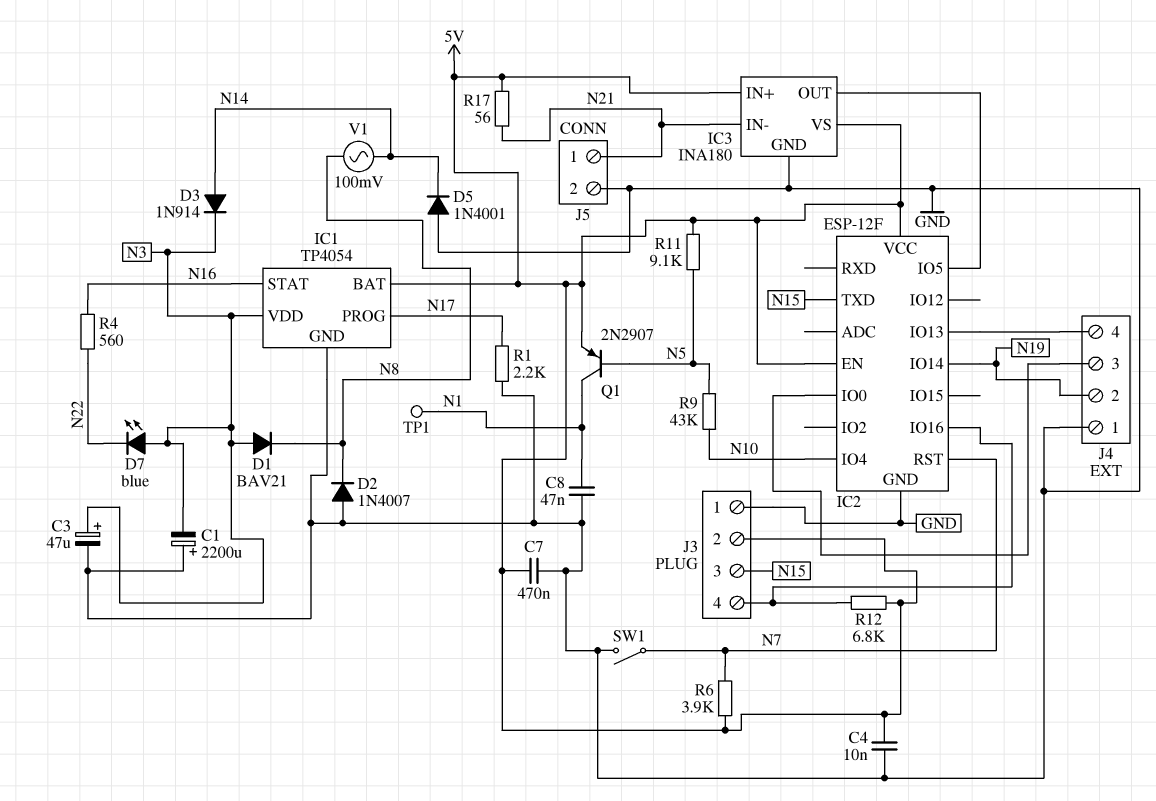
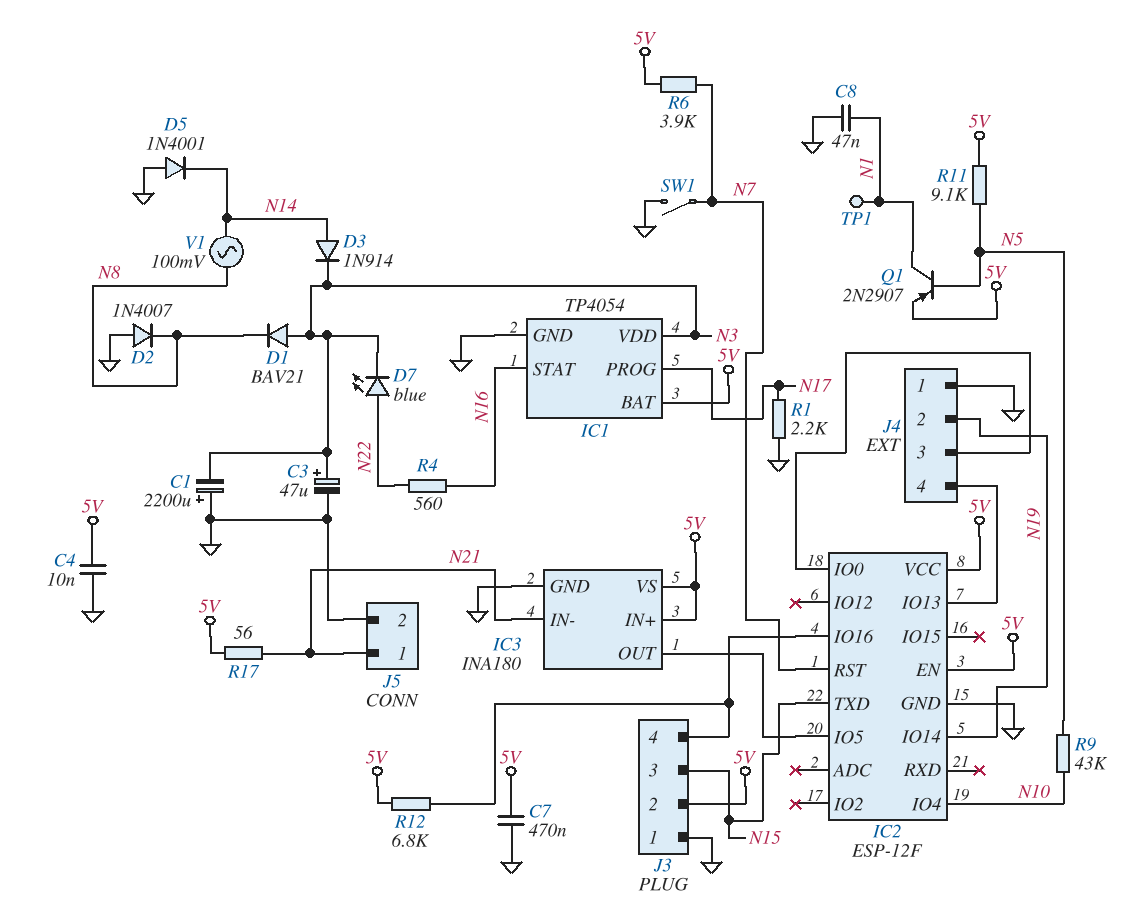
D7: LED blue (A N3, K N22) -> LED blue (A N22, K N3)

